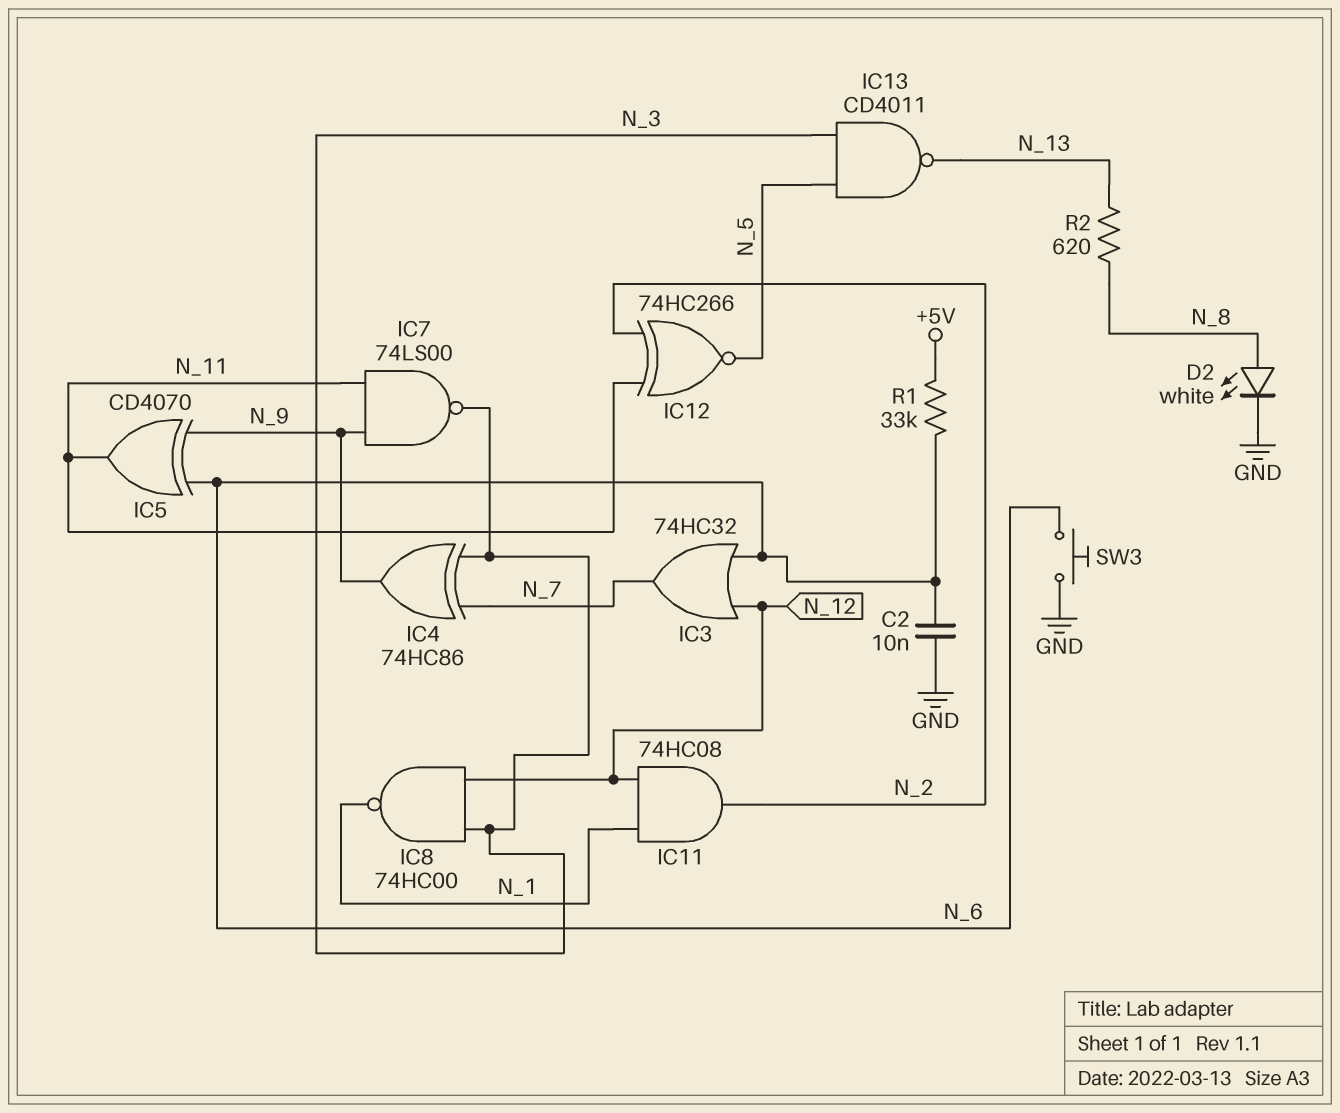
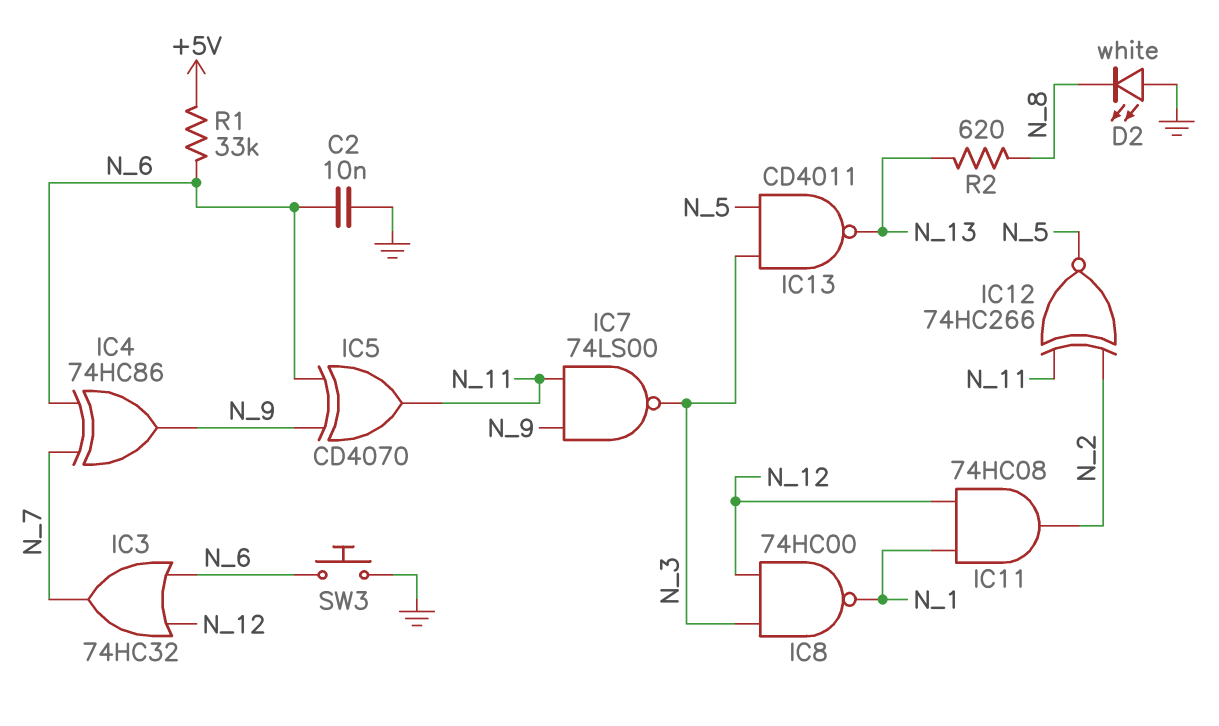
D2: LED white (A N_8, K GND) -> LED white (A GND, K N_8)
IC4: XOR 74HC86 (in N_3, in N_7, out N_9) -> XOR 74HC86 (in N_6, in N_7, out N_9)

